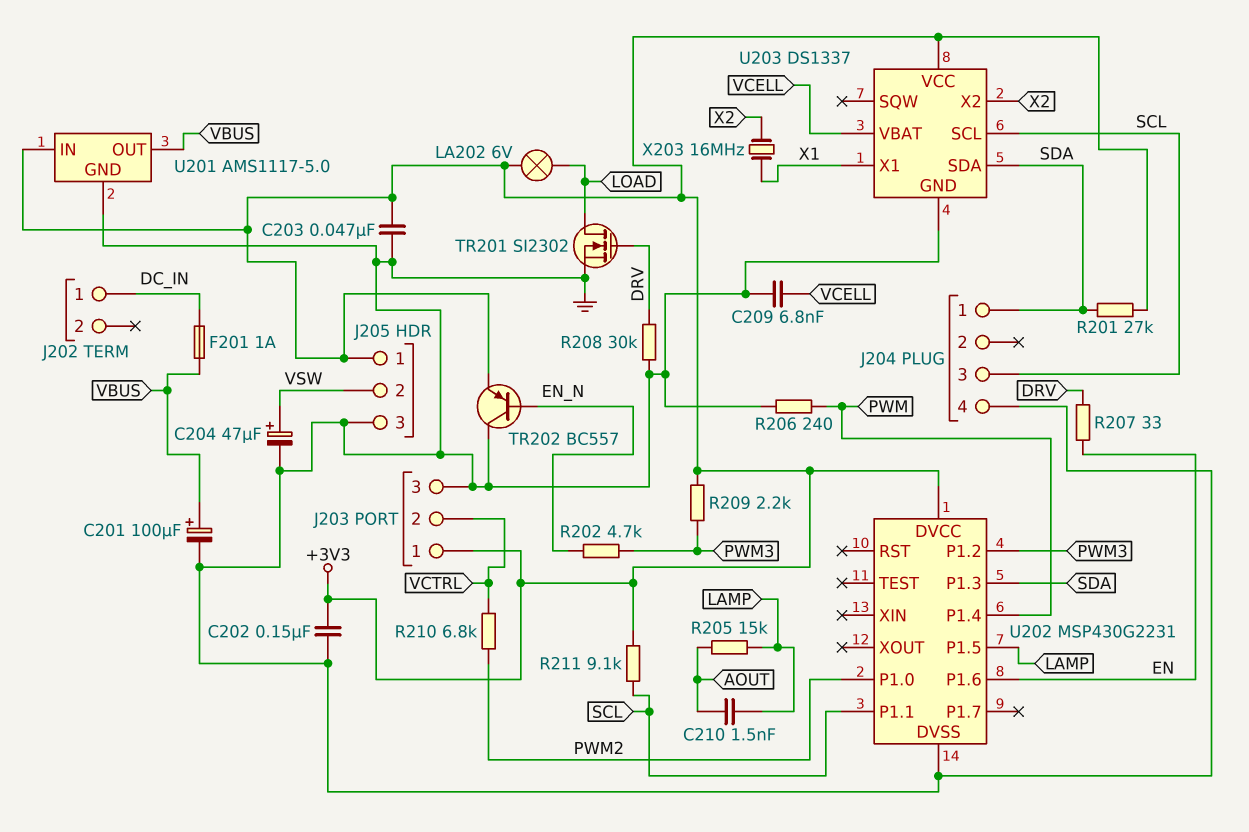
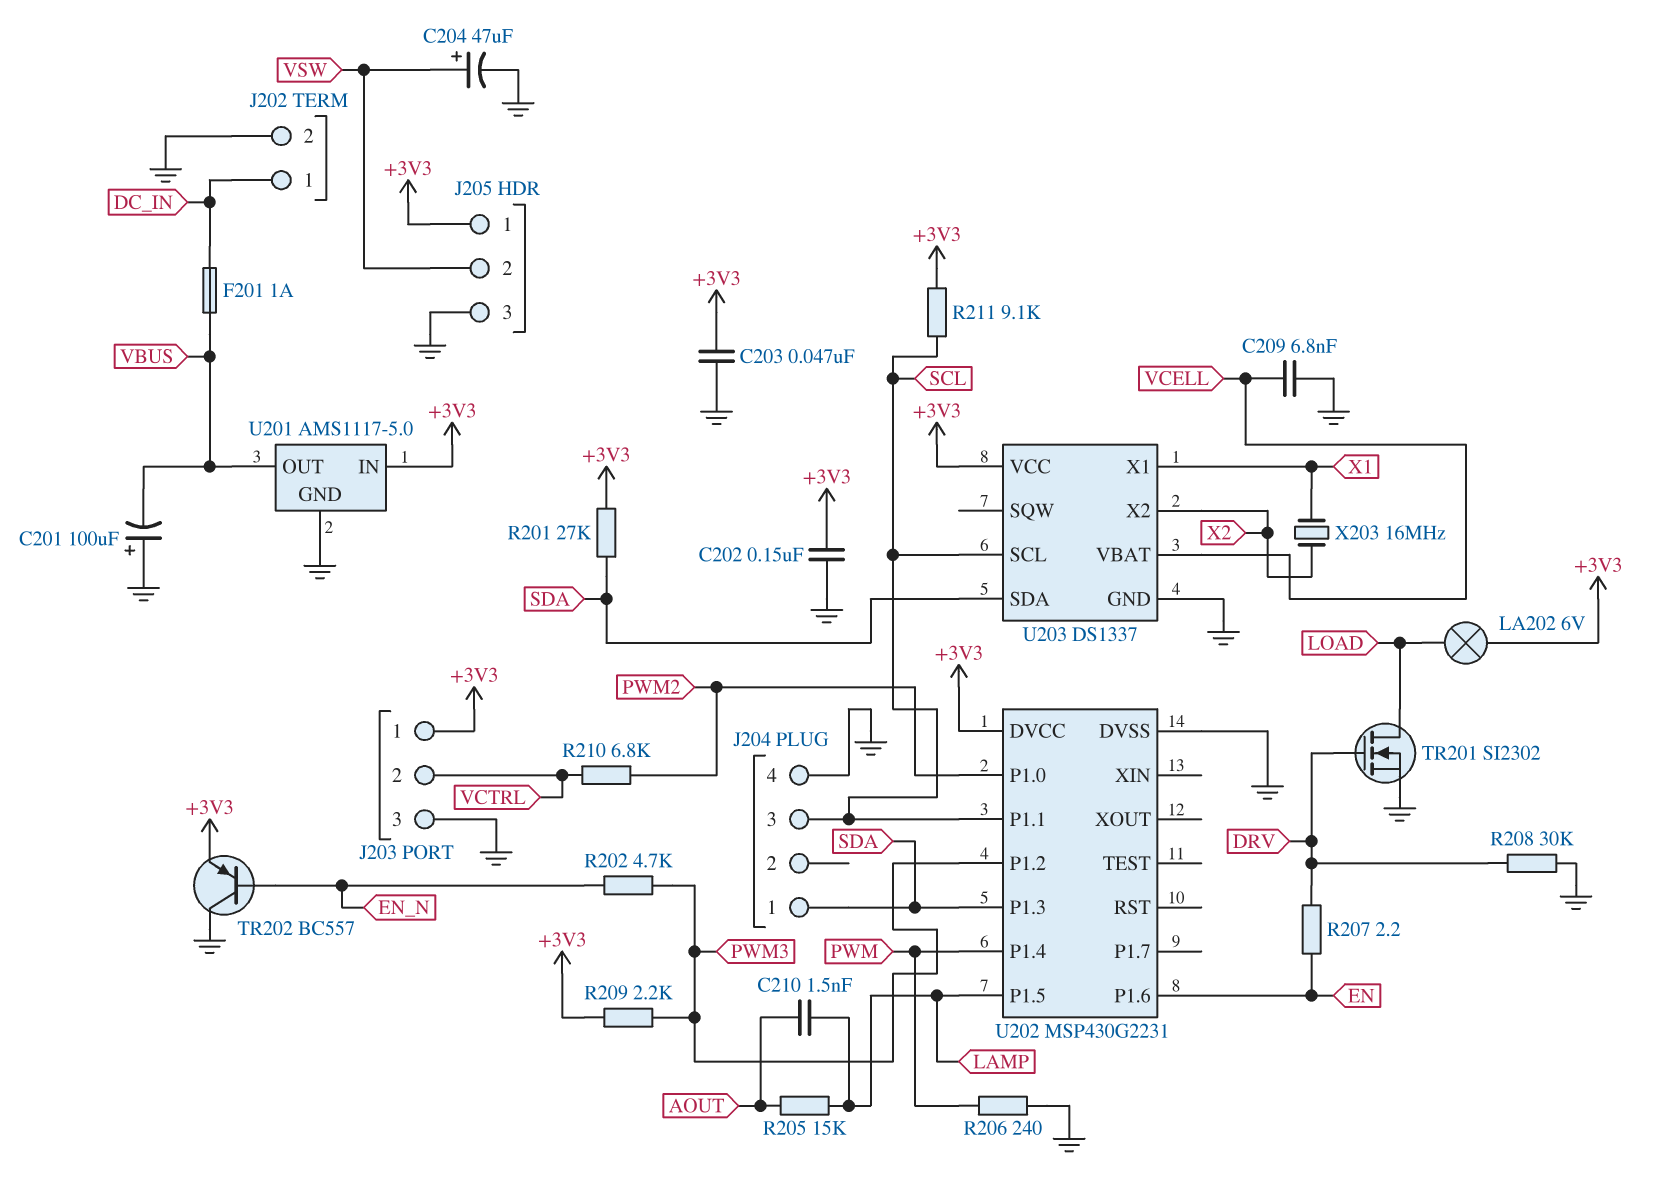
C201: 100uF (plus VBUS, minus GND) -> 100uF (plus GND, minus VBUS)
J202 pin 2: none -> GND
R207: 33 (DRV, EN) -> 2.2 (DRV, EN)

